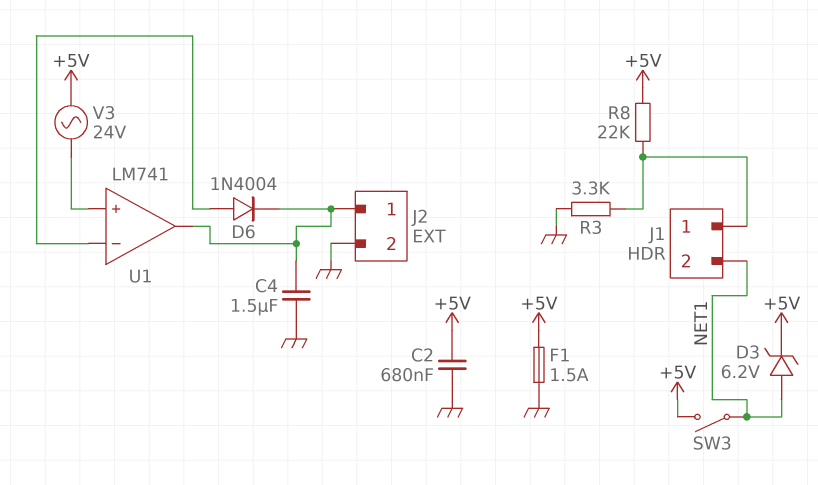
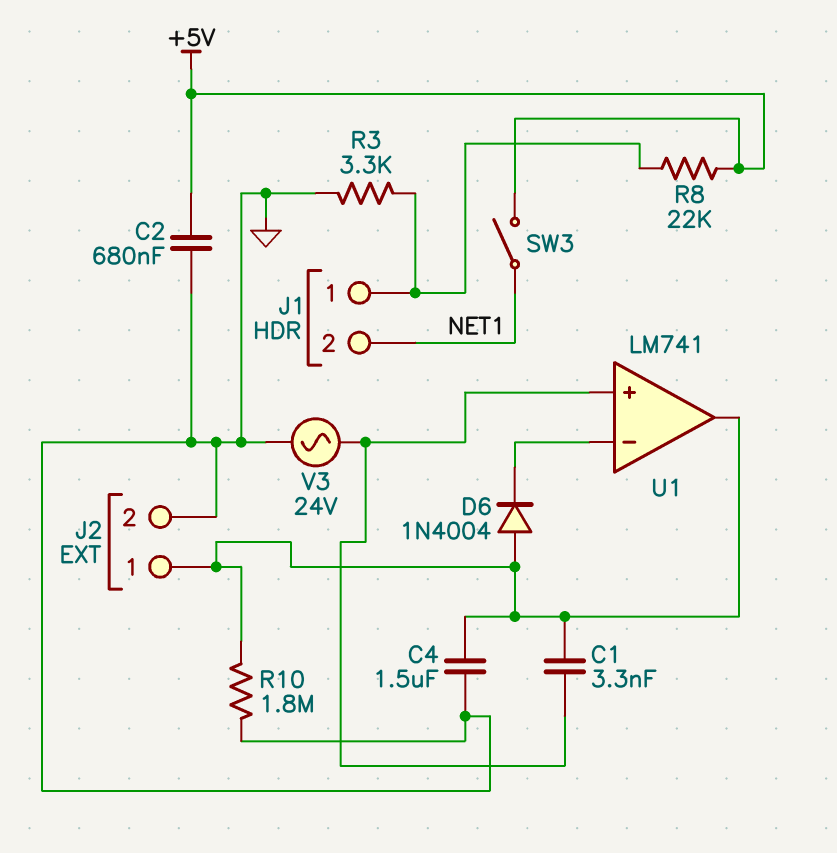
C1: none -> 3.3nF (J2/1, U1/in+)
D3: zener 6.2V (A NET1, K +5V) -> none
D6: diode 1N4004 (A U1/in-, K J2/1) -> diode 1N4004 (A J2/1, K U1/in-)
F1: 1.5A (+5V, GND) -> none
R10: none -> 1.8M (GND, J2/1)
V3: AC 24V (+5V, U1/in+) -> AC 24V (GND, U1/in+)

